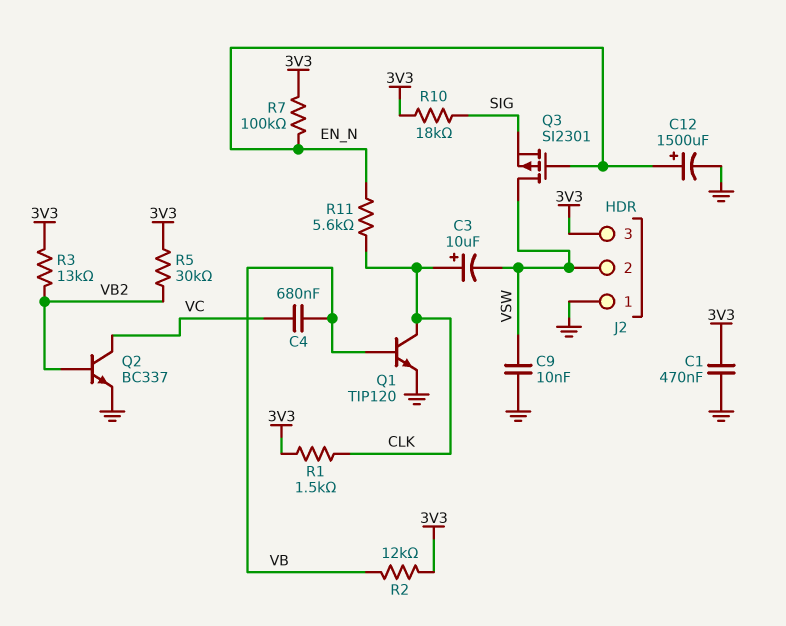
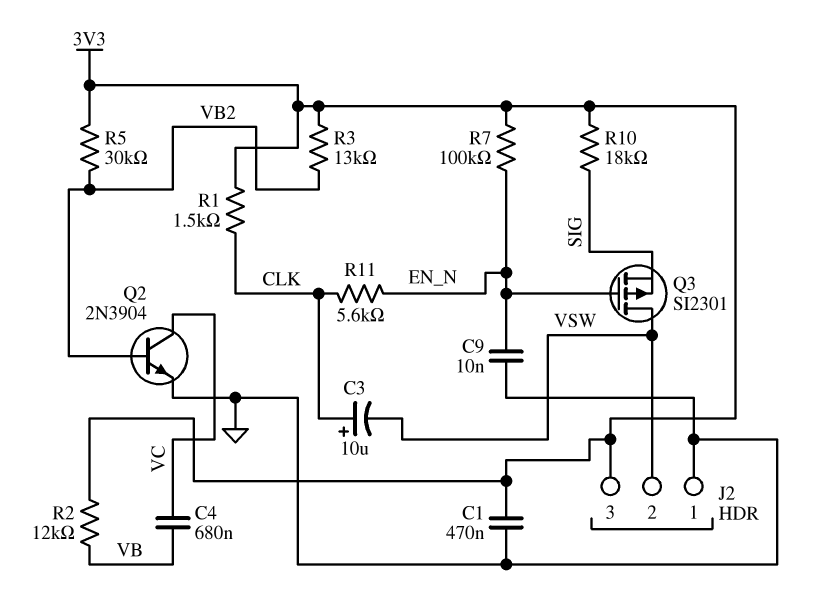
C9: 10nF (GND, VSW) -> 10nF (EN_N, GND)
C12: 1500uF (plus EN_N, minus GND) -> none
Q1: NPN TIP120 (B VB, C CLK, E GND) -> none
Q2: NPN BC337 (B VB2, C VC, E GND) -> NPN 2N3904 (B VB2, C VC, E GND)

